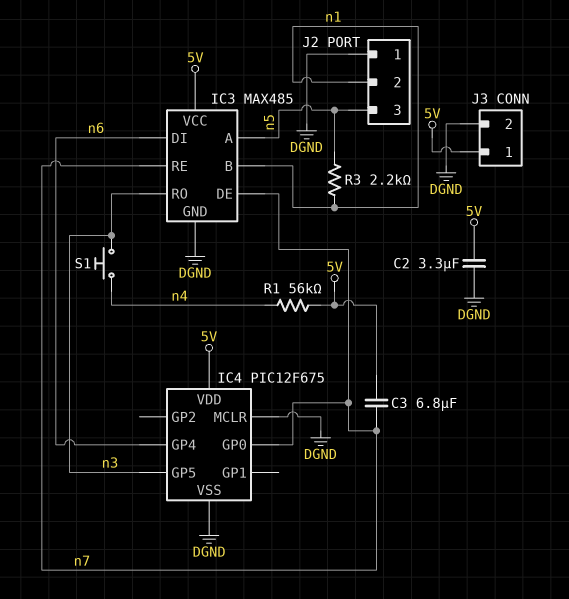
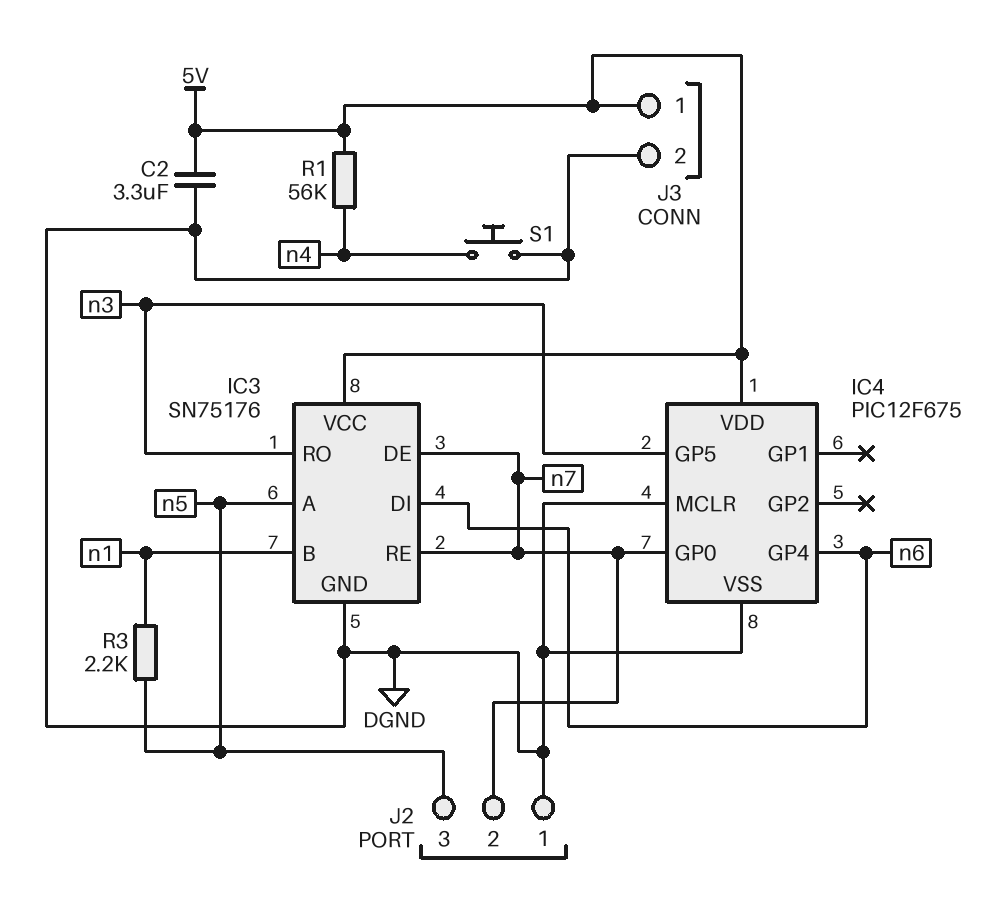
C3: 6.8uF (5V, n7) -> none
IC3: MAX485 -> SN75176
J2 pin 2: n1 -> n7
S1: button (n3, n4) -> button (DGND, n4)

